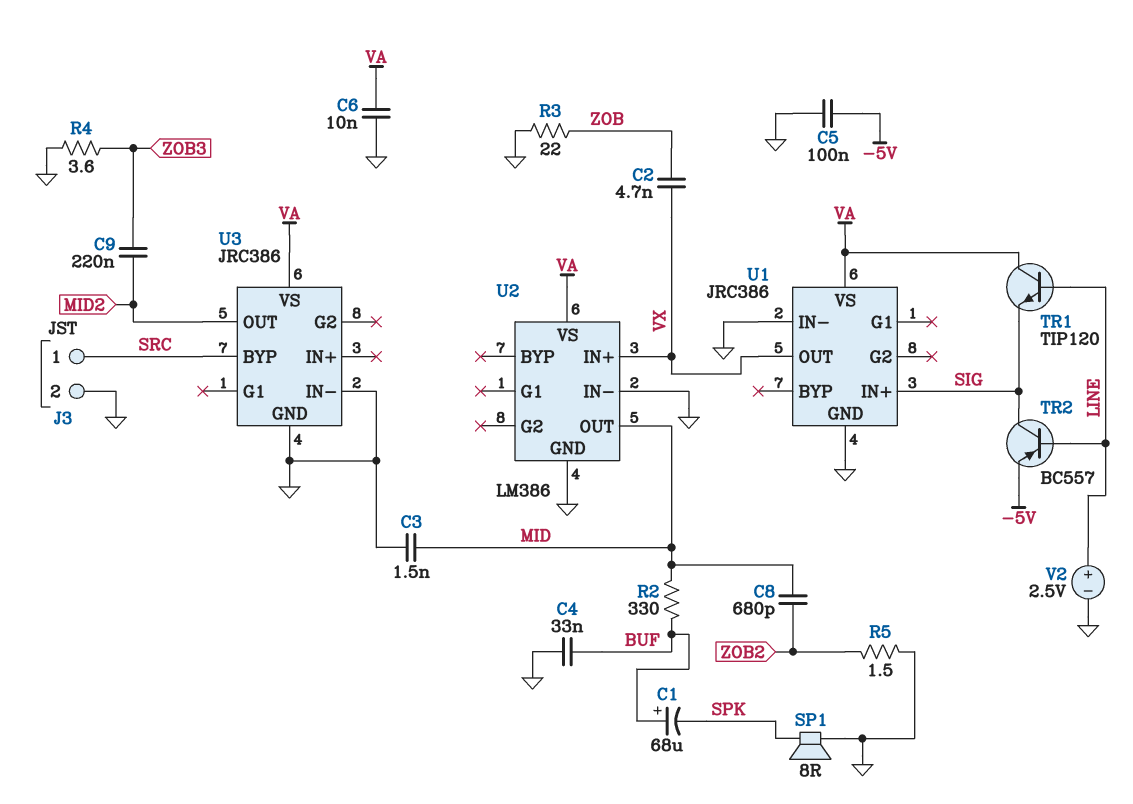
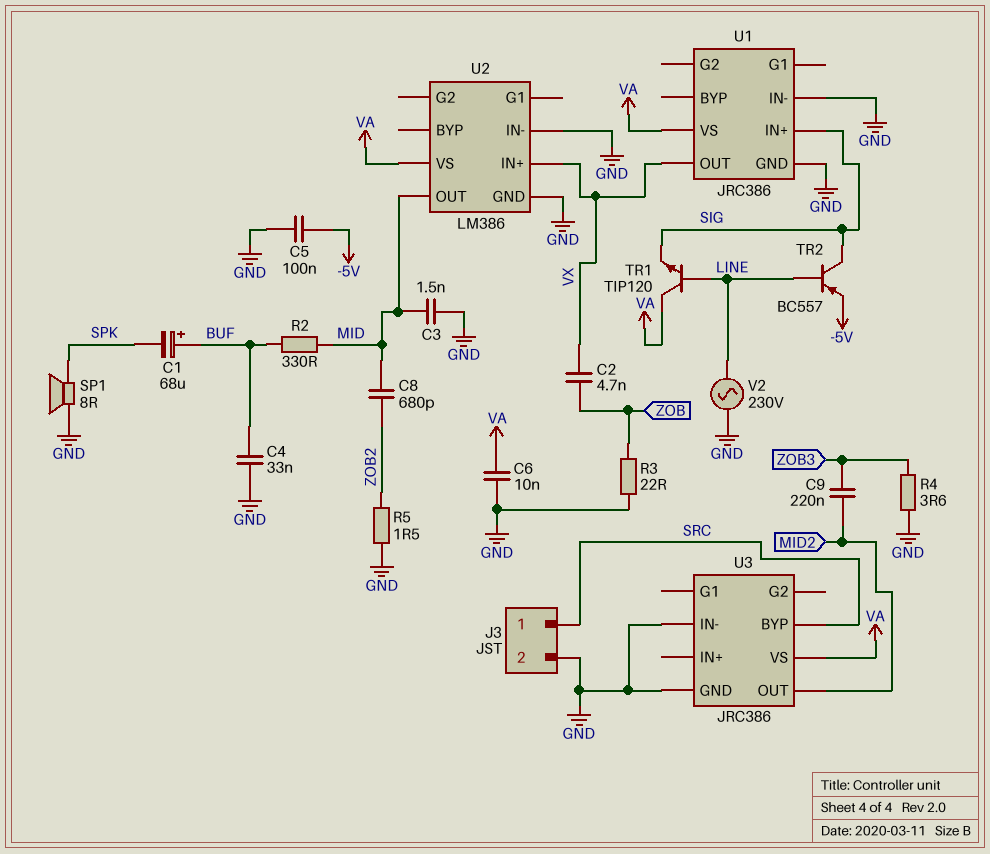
V2: 2.5V (plus LINE, minus GND) -> AC 230V (GND, LINE)

